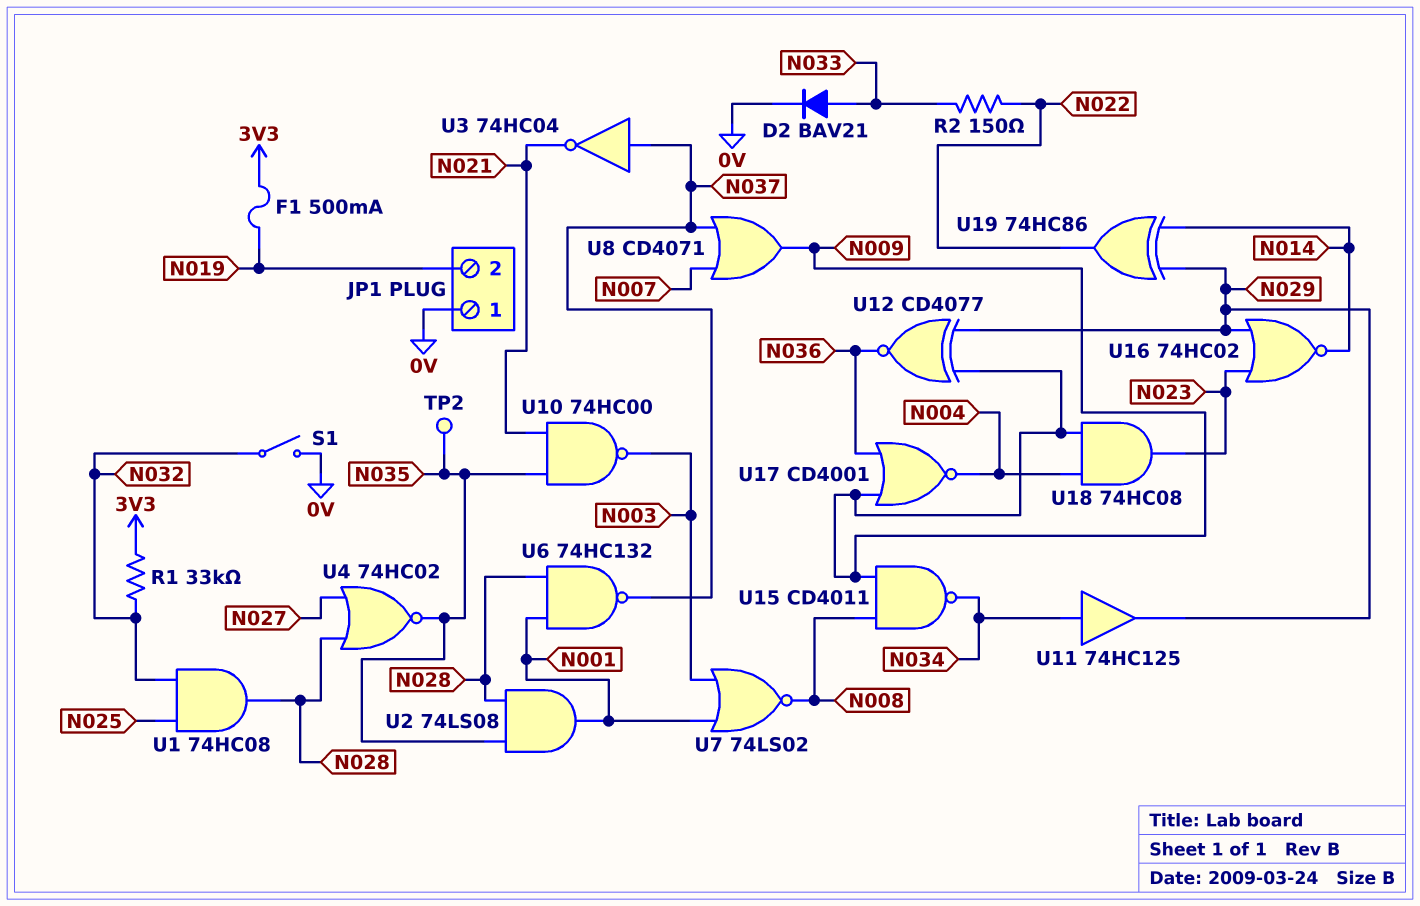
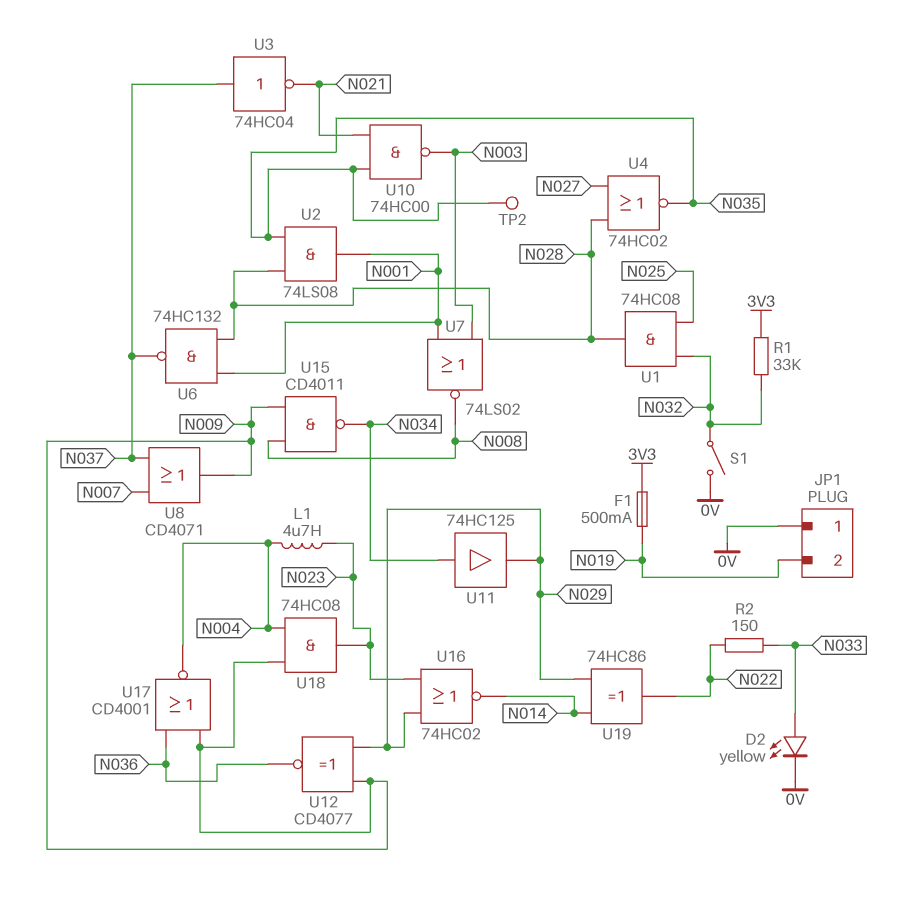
D2: diode BAV21 (A N033, K 0V) -> LED yellow (A N033, K 0V)
L1: none -> 4.7uH (N004, N023)

